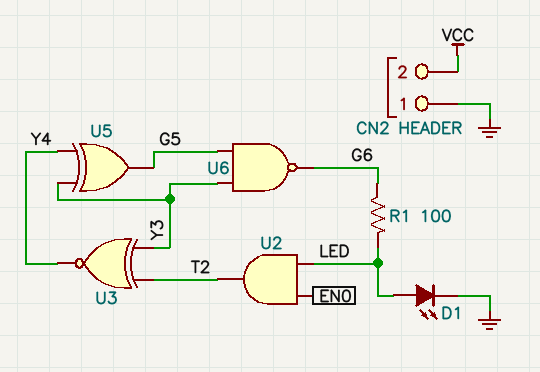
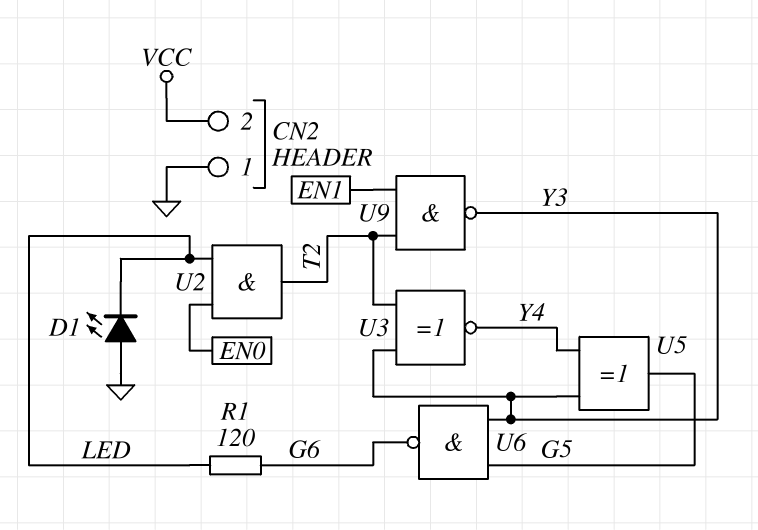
D1: LED (A LED, K GND) -> LED (A GND, K LED)
R1: 100 (G6, LED) -> 120 (G6, LED)
U9: none -> NAND (in EN1, in T2, out Y3)

